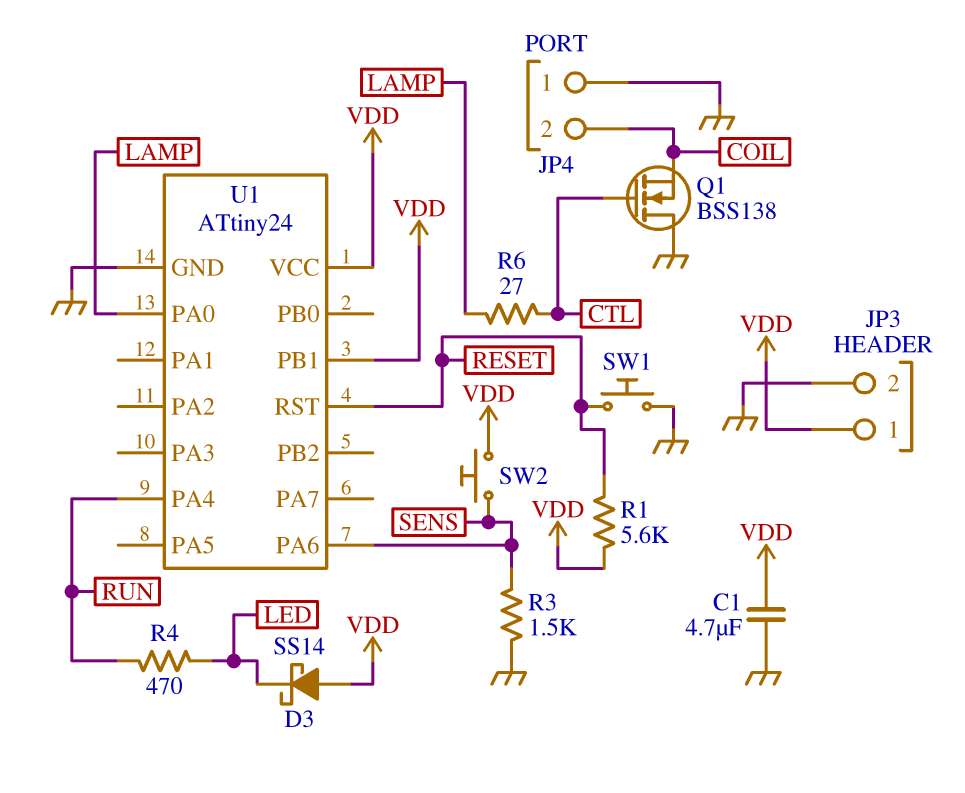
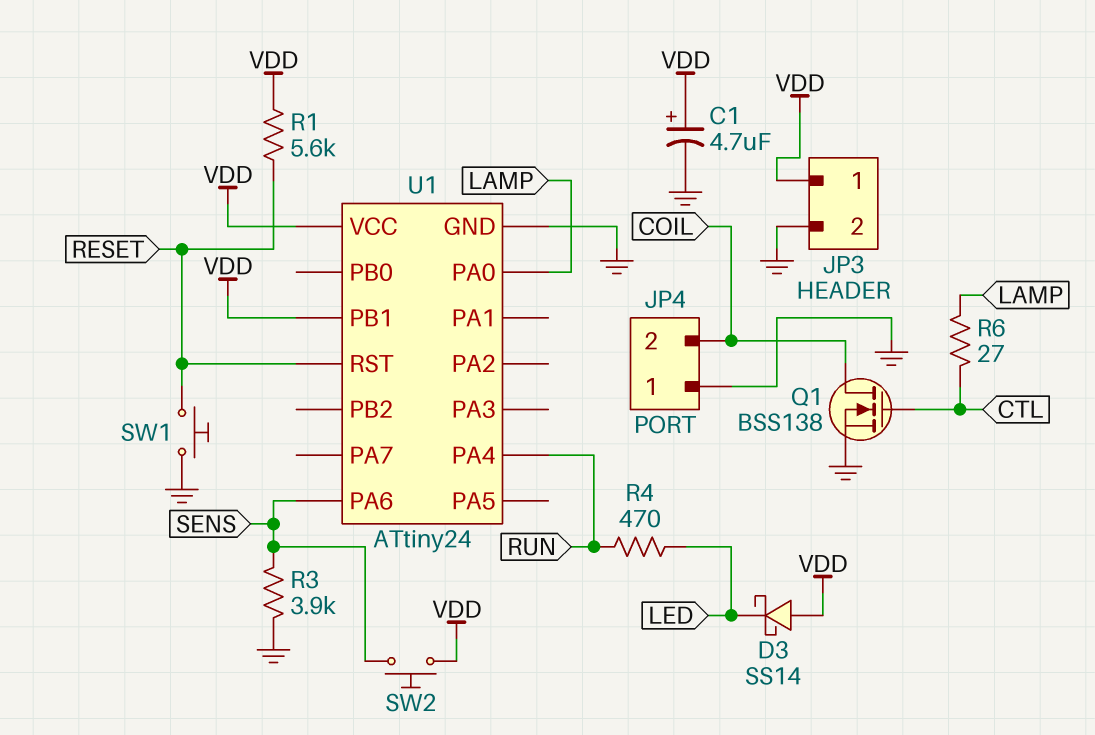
C1: 4.7uF (GND, VDD) -> 4.7uF (plus VDD, minus GND)
Q1: NMOS BSS138 (G CTL, D GND, S COIL) -> NMOS BSS138 (G CTL, D COIL, S GND)
R3: 1.5k (GND, SENS) -> 3.9k (GND, SENS)

